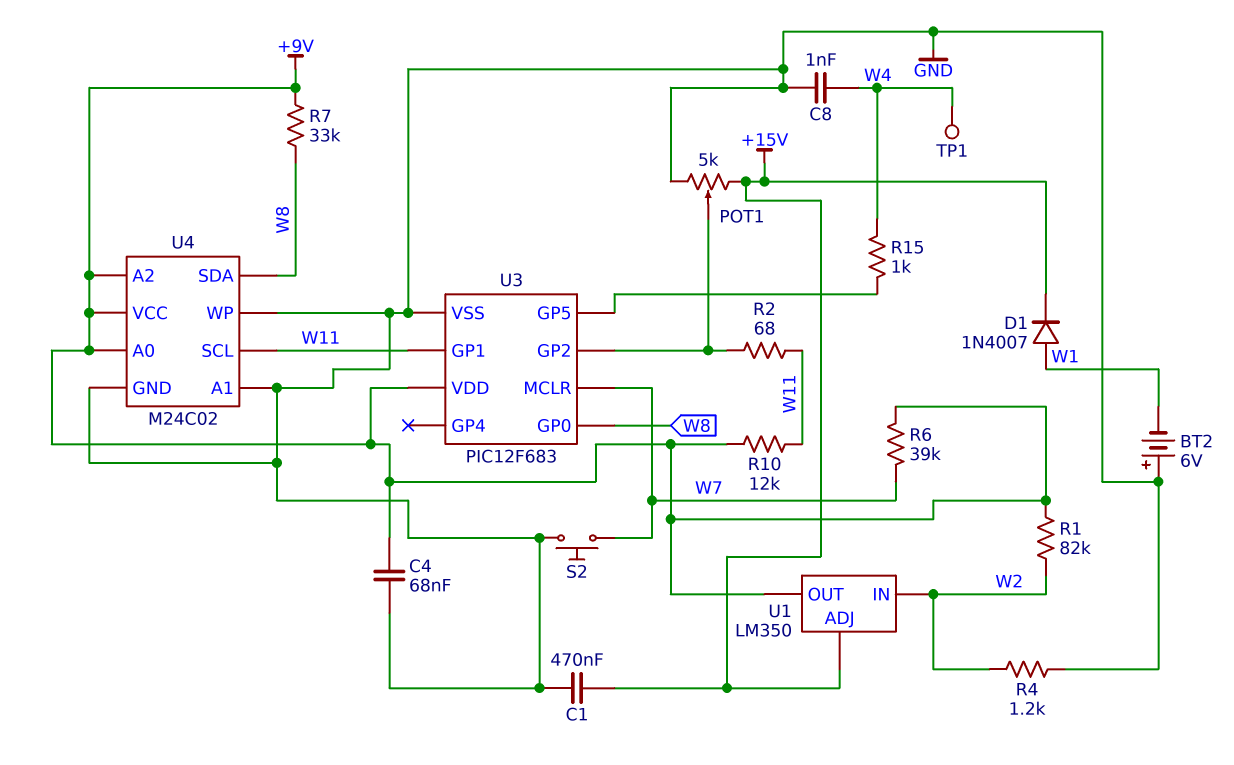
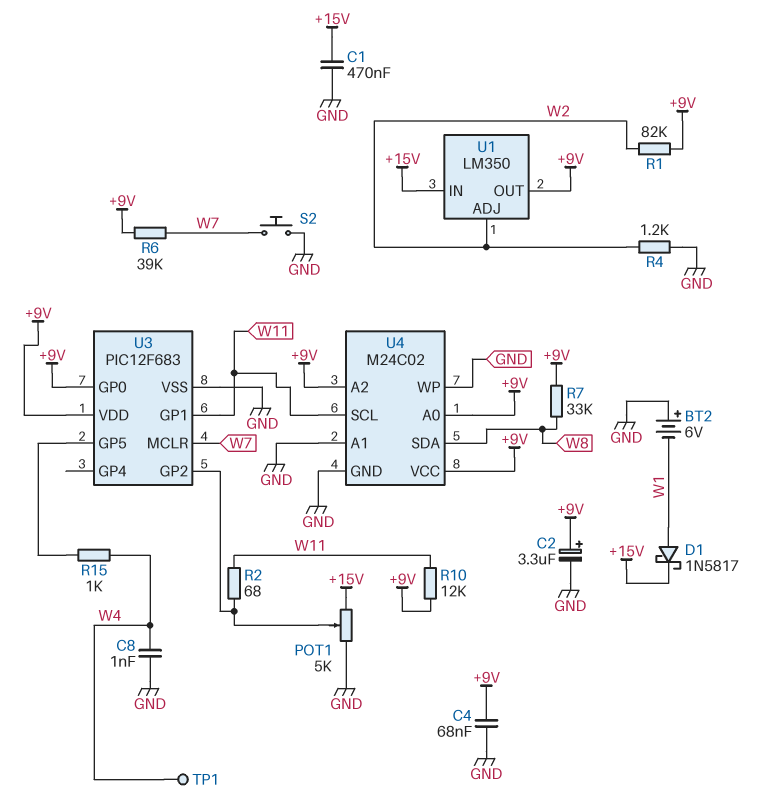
C2: none -> 3.3uF (plus +9V, minus GND)
D1: diode 1N4007 (A W1, K +15V) -> schottky 1N5817 (A W1, K +15V)
U1 pin ADJ: +15V -> W2
U1 pin IN: W2 -> +15V
U3 pin GP0: W8 -> +9V

